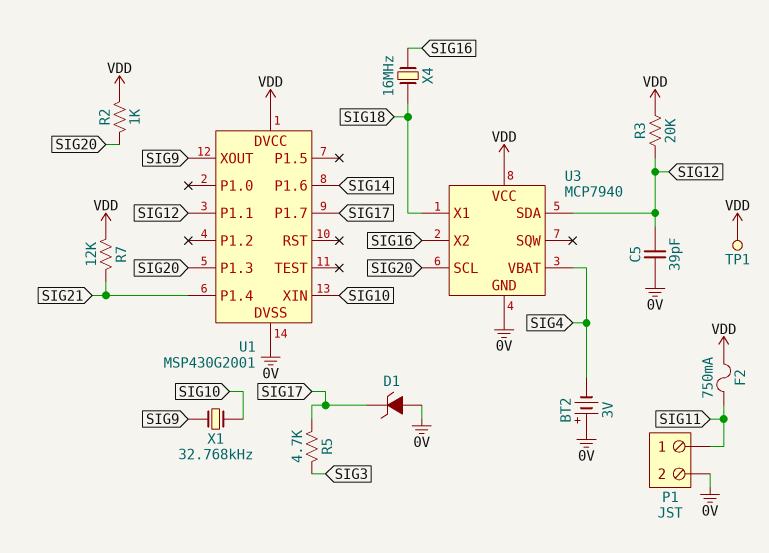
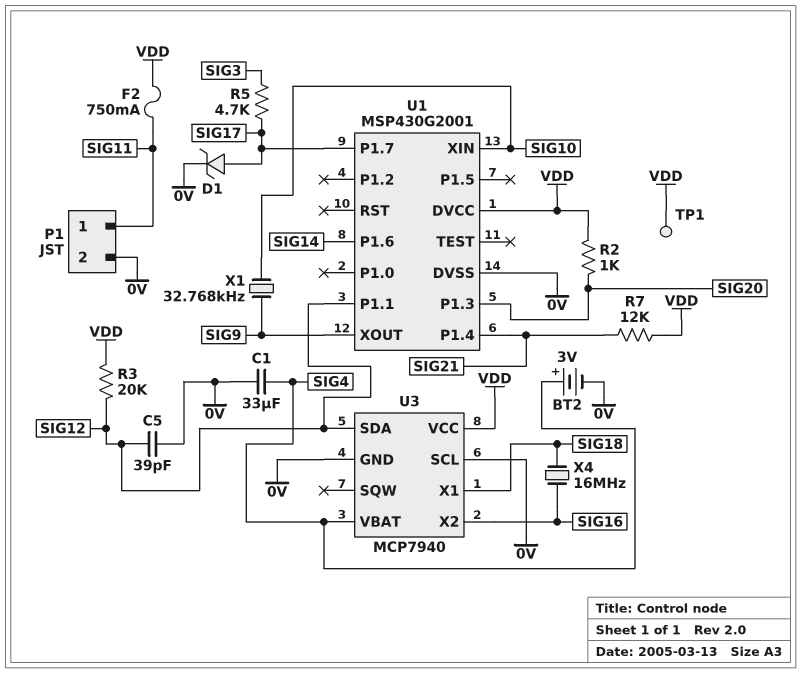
BT2: 3V (plus 0V, minus SIG4) -> 3V (plus SIG4, minus 0V)
C1: none -> 33uF (0V, SIG4)
D1: zener (A 0V, K SIG17) -> zener (A SIG17, K 0V)
U3 pin SCL: SIG20 -> 0V

